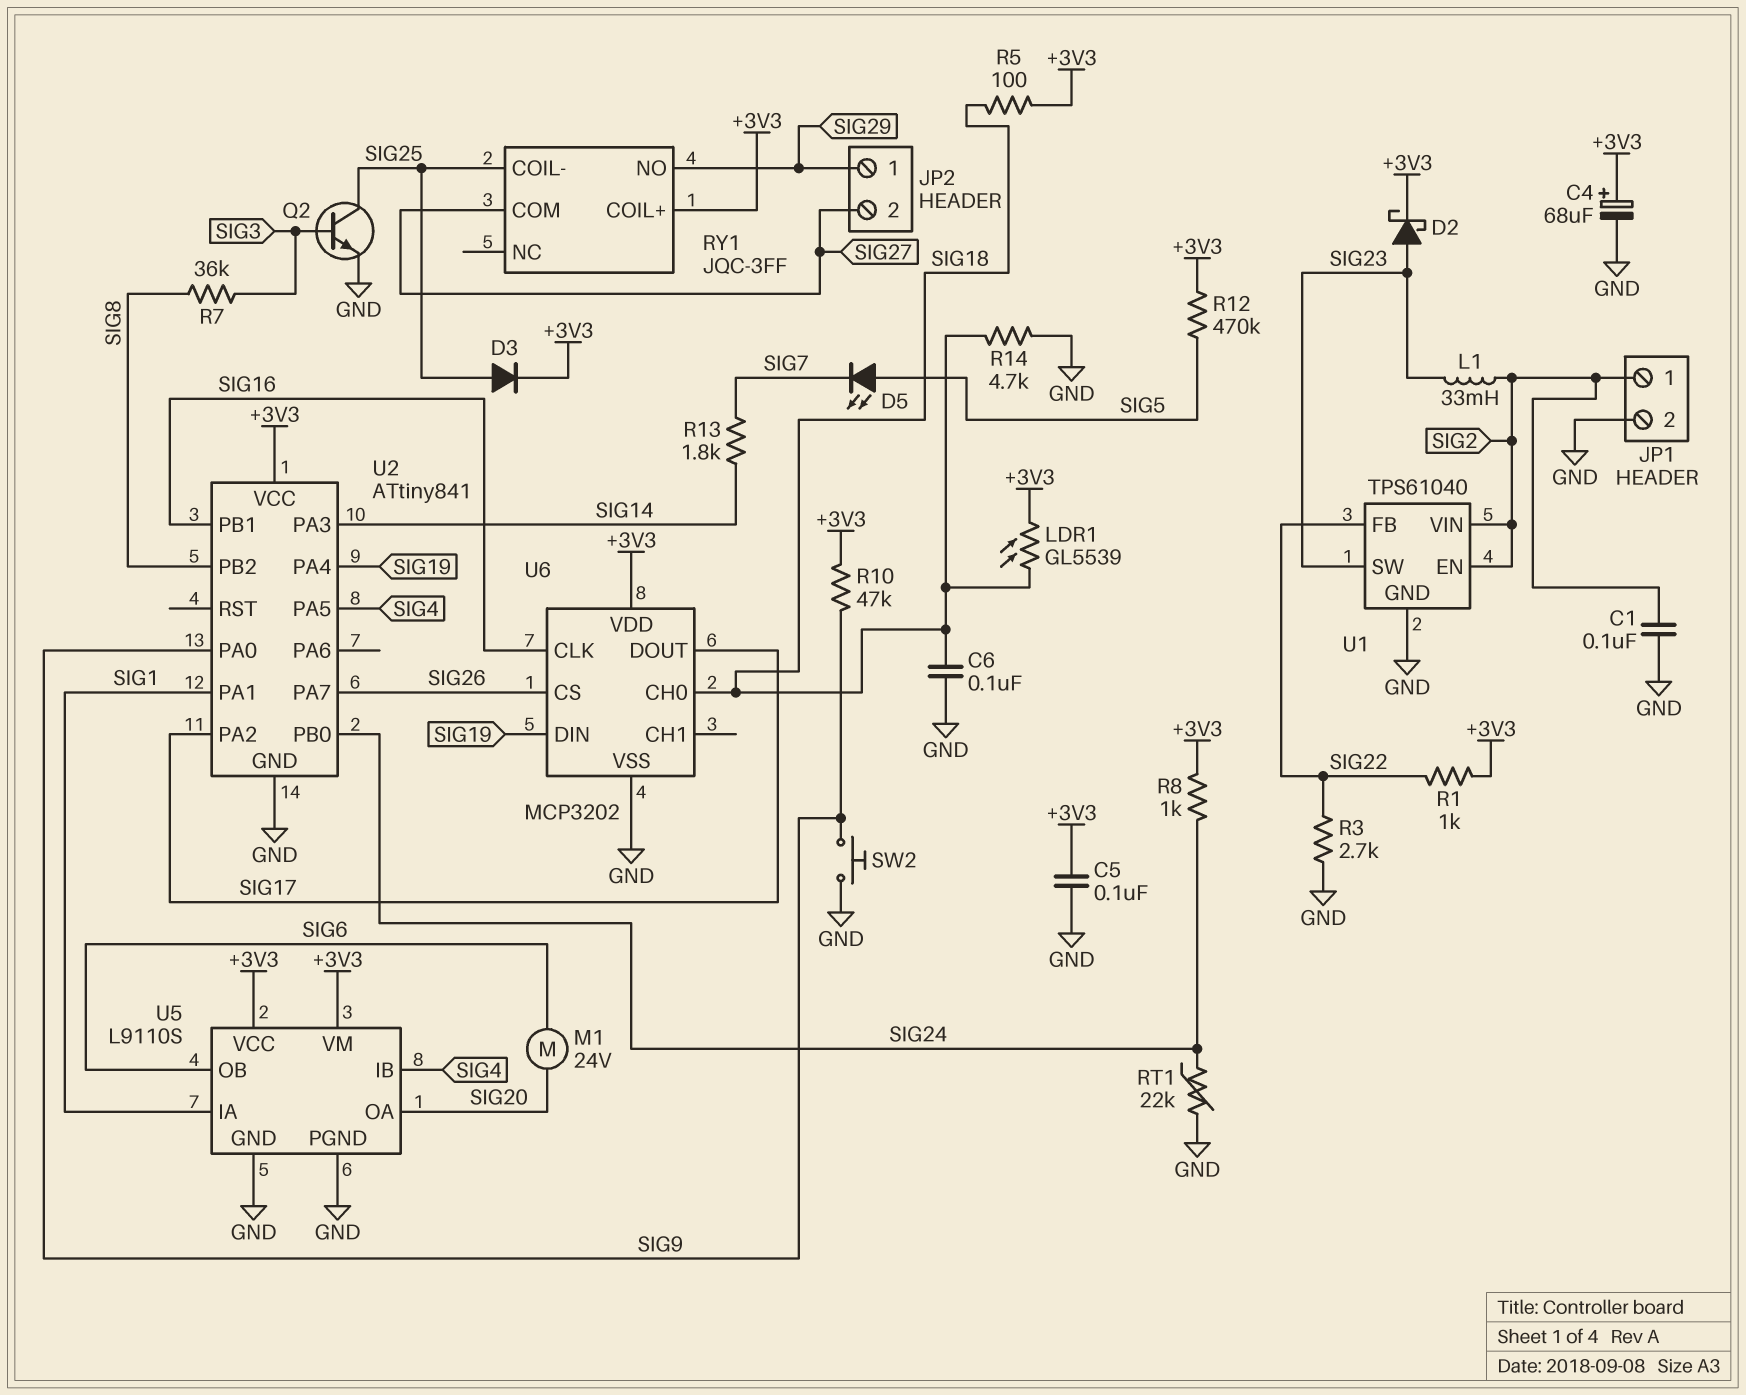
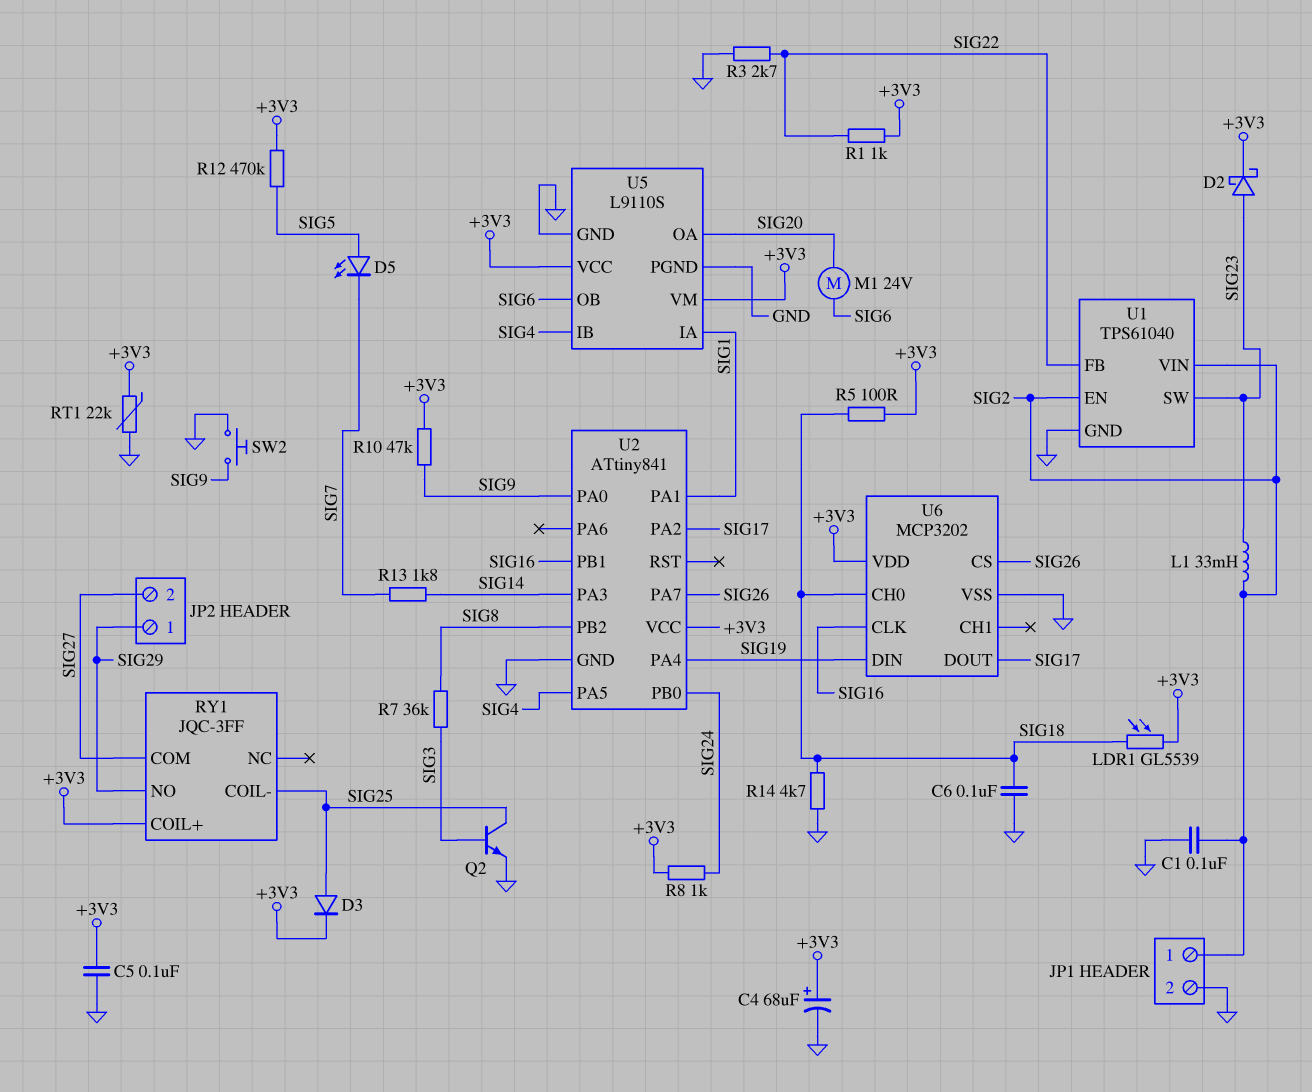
RT1: 22k (GND, SIG24) -> 22k (+3V3, GND)

